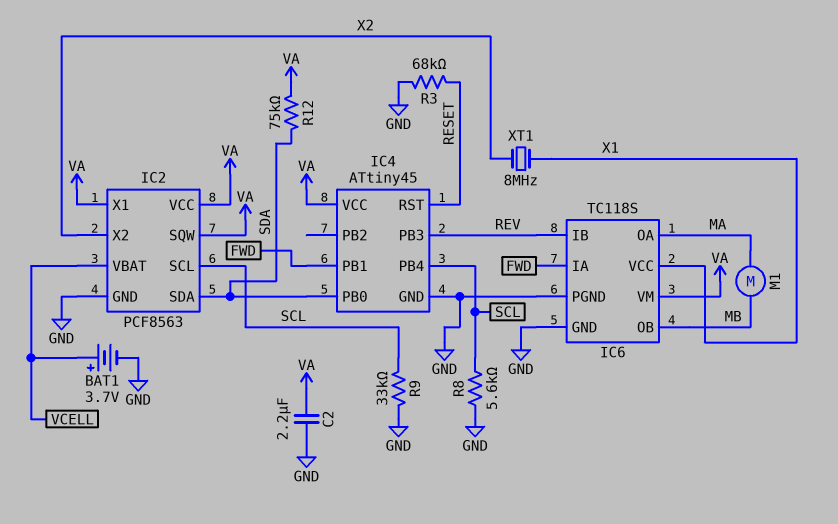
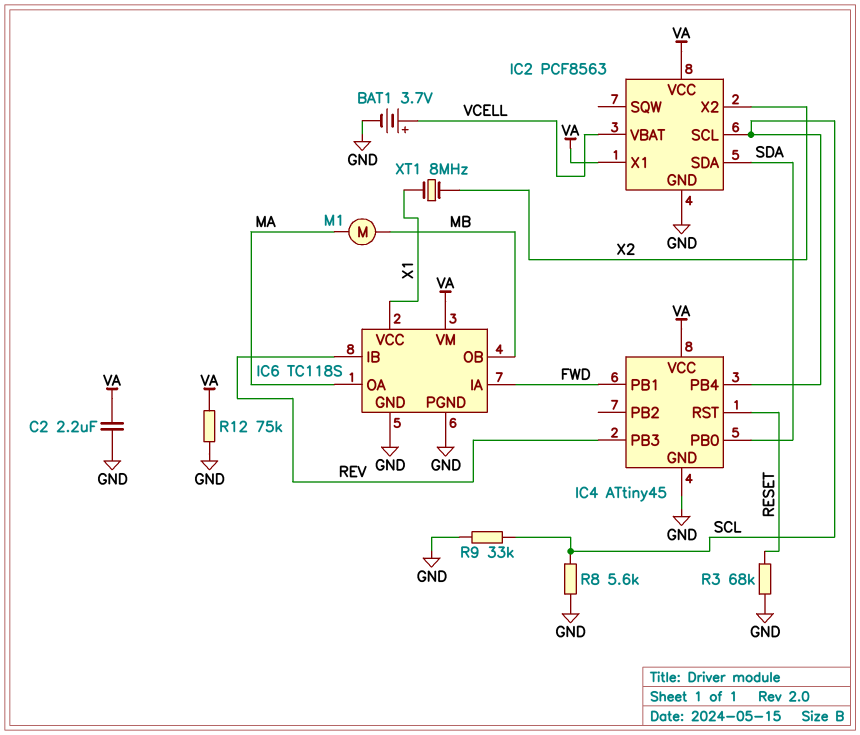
IC2 pin SQW: VA -> none
R12: 75k (SDA, VA) -> 75k (GND, VA)

